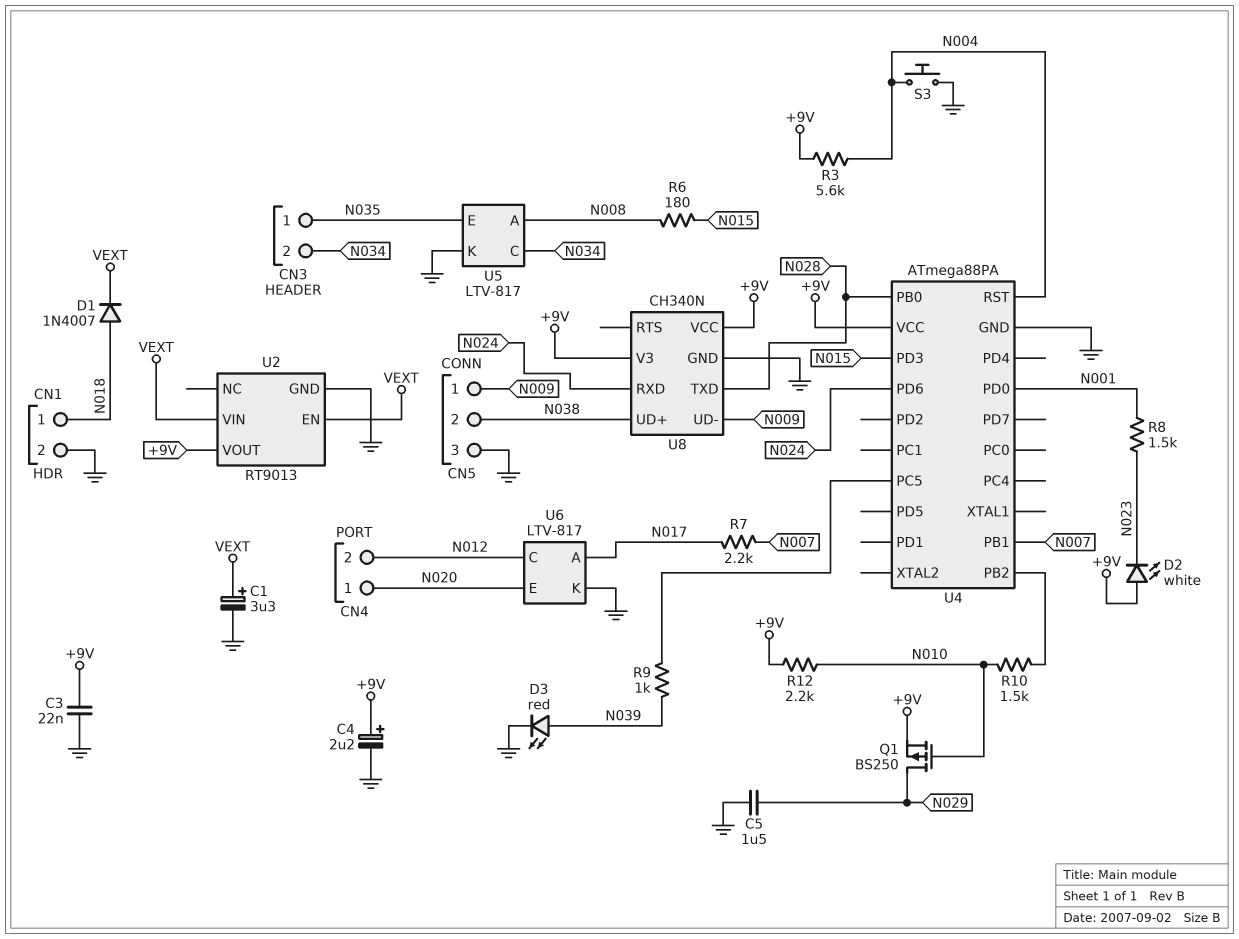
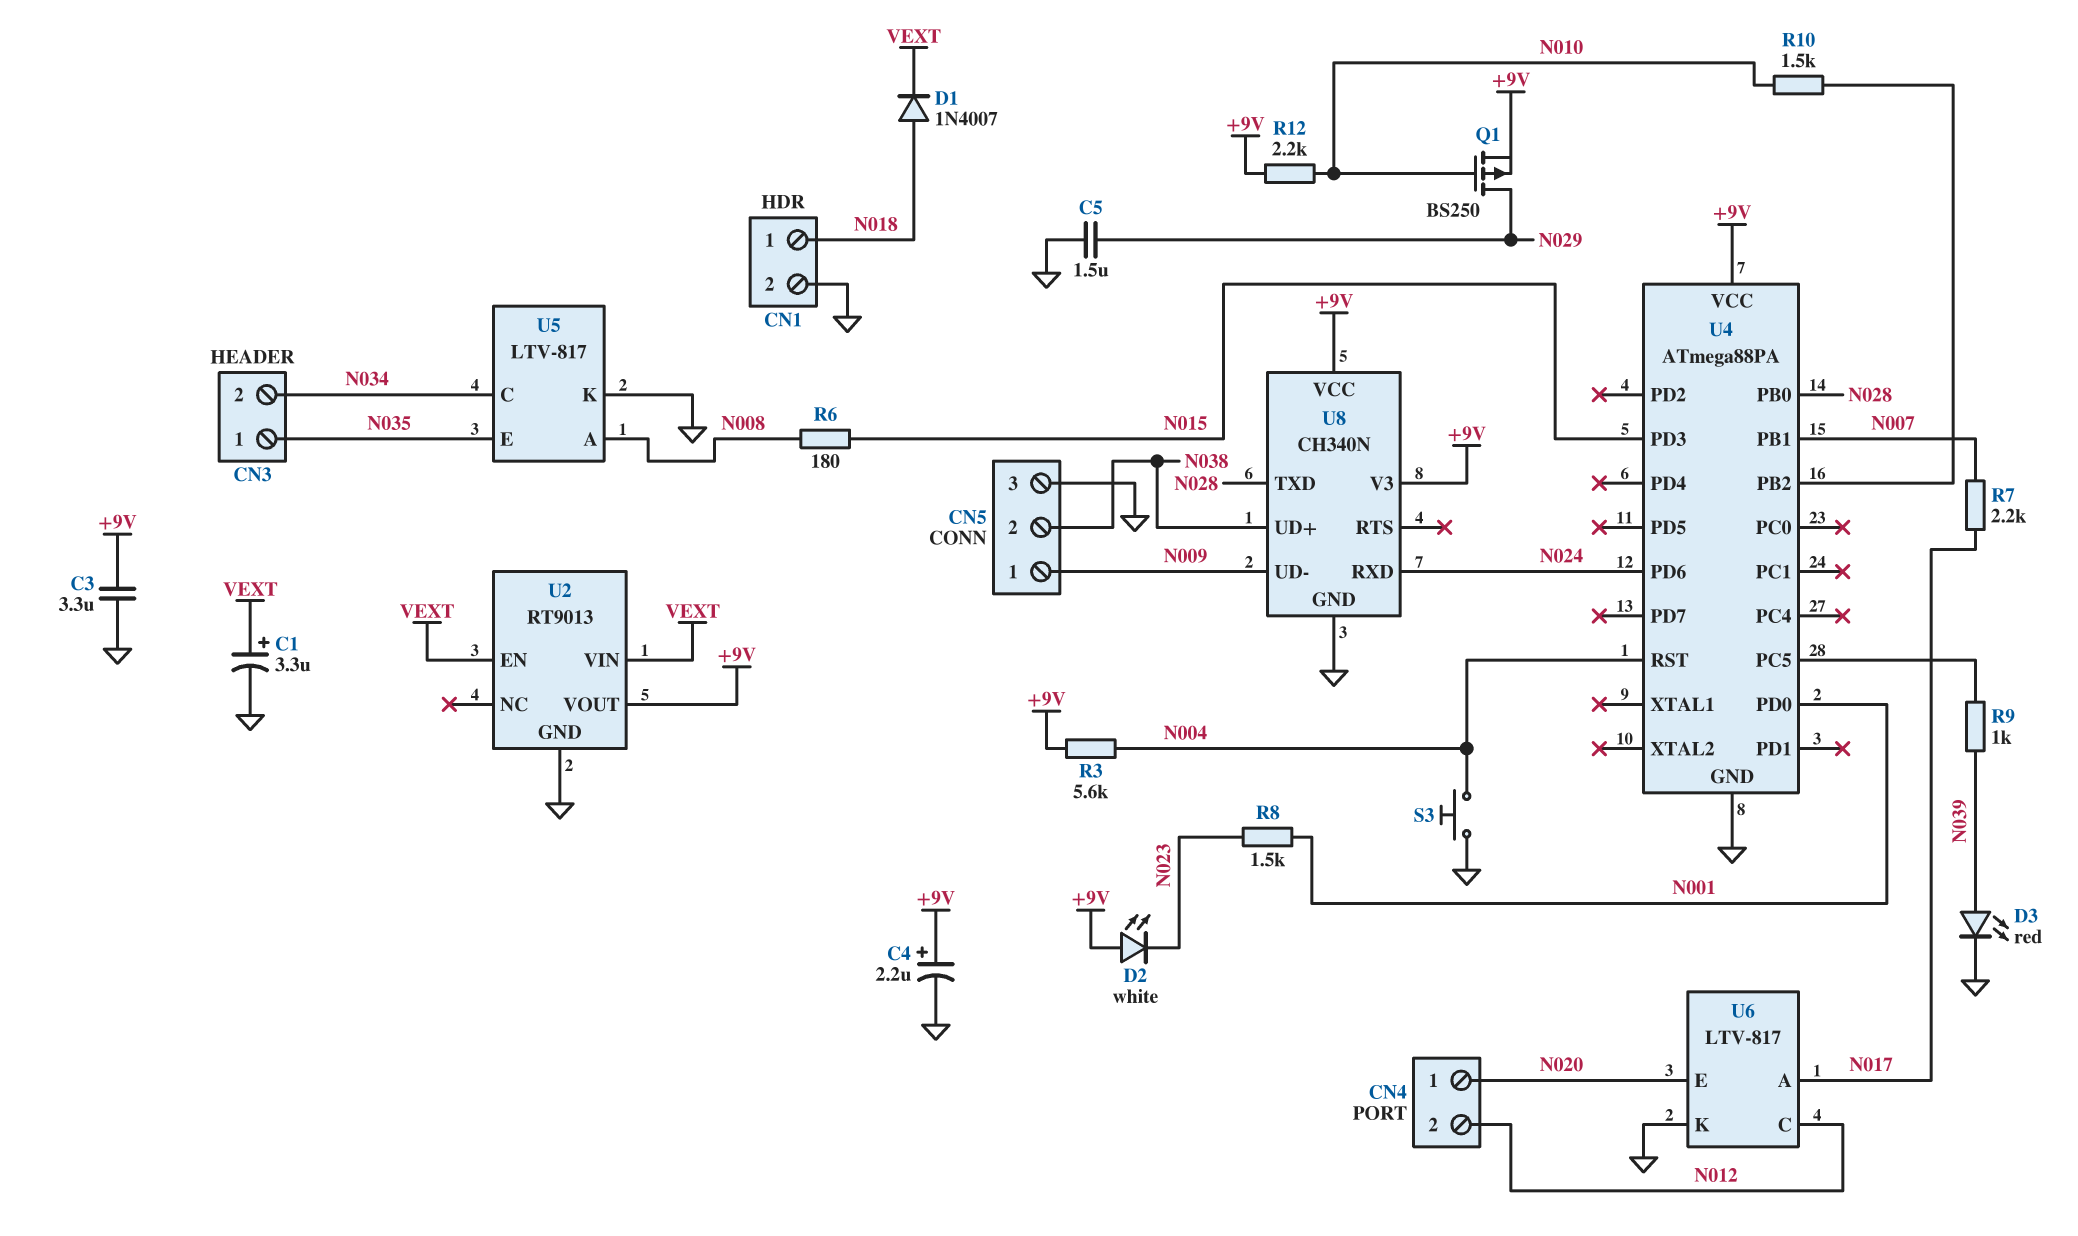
C3: 22nF (+9V, GND) -> 3.3uF (+9V, GND)

